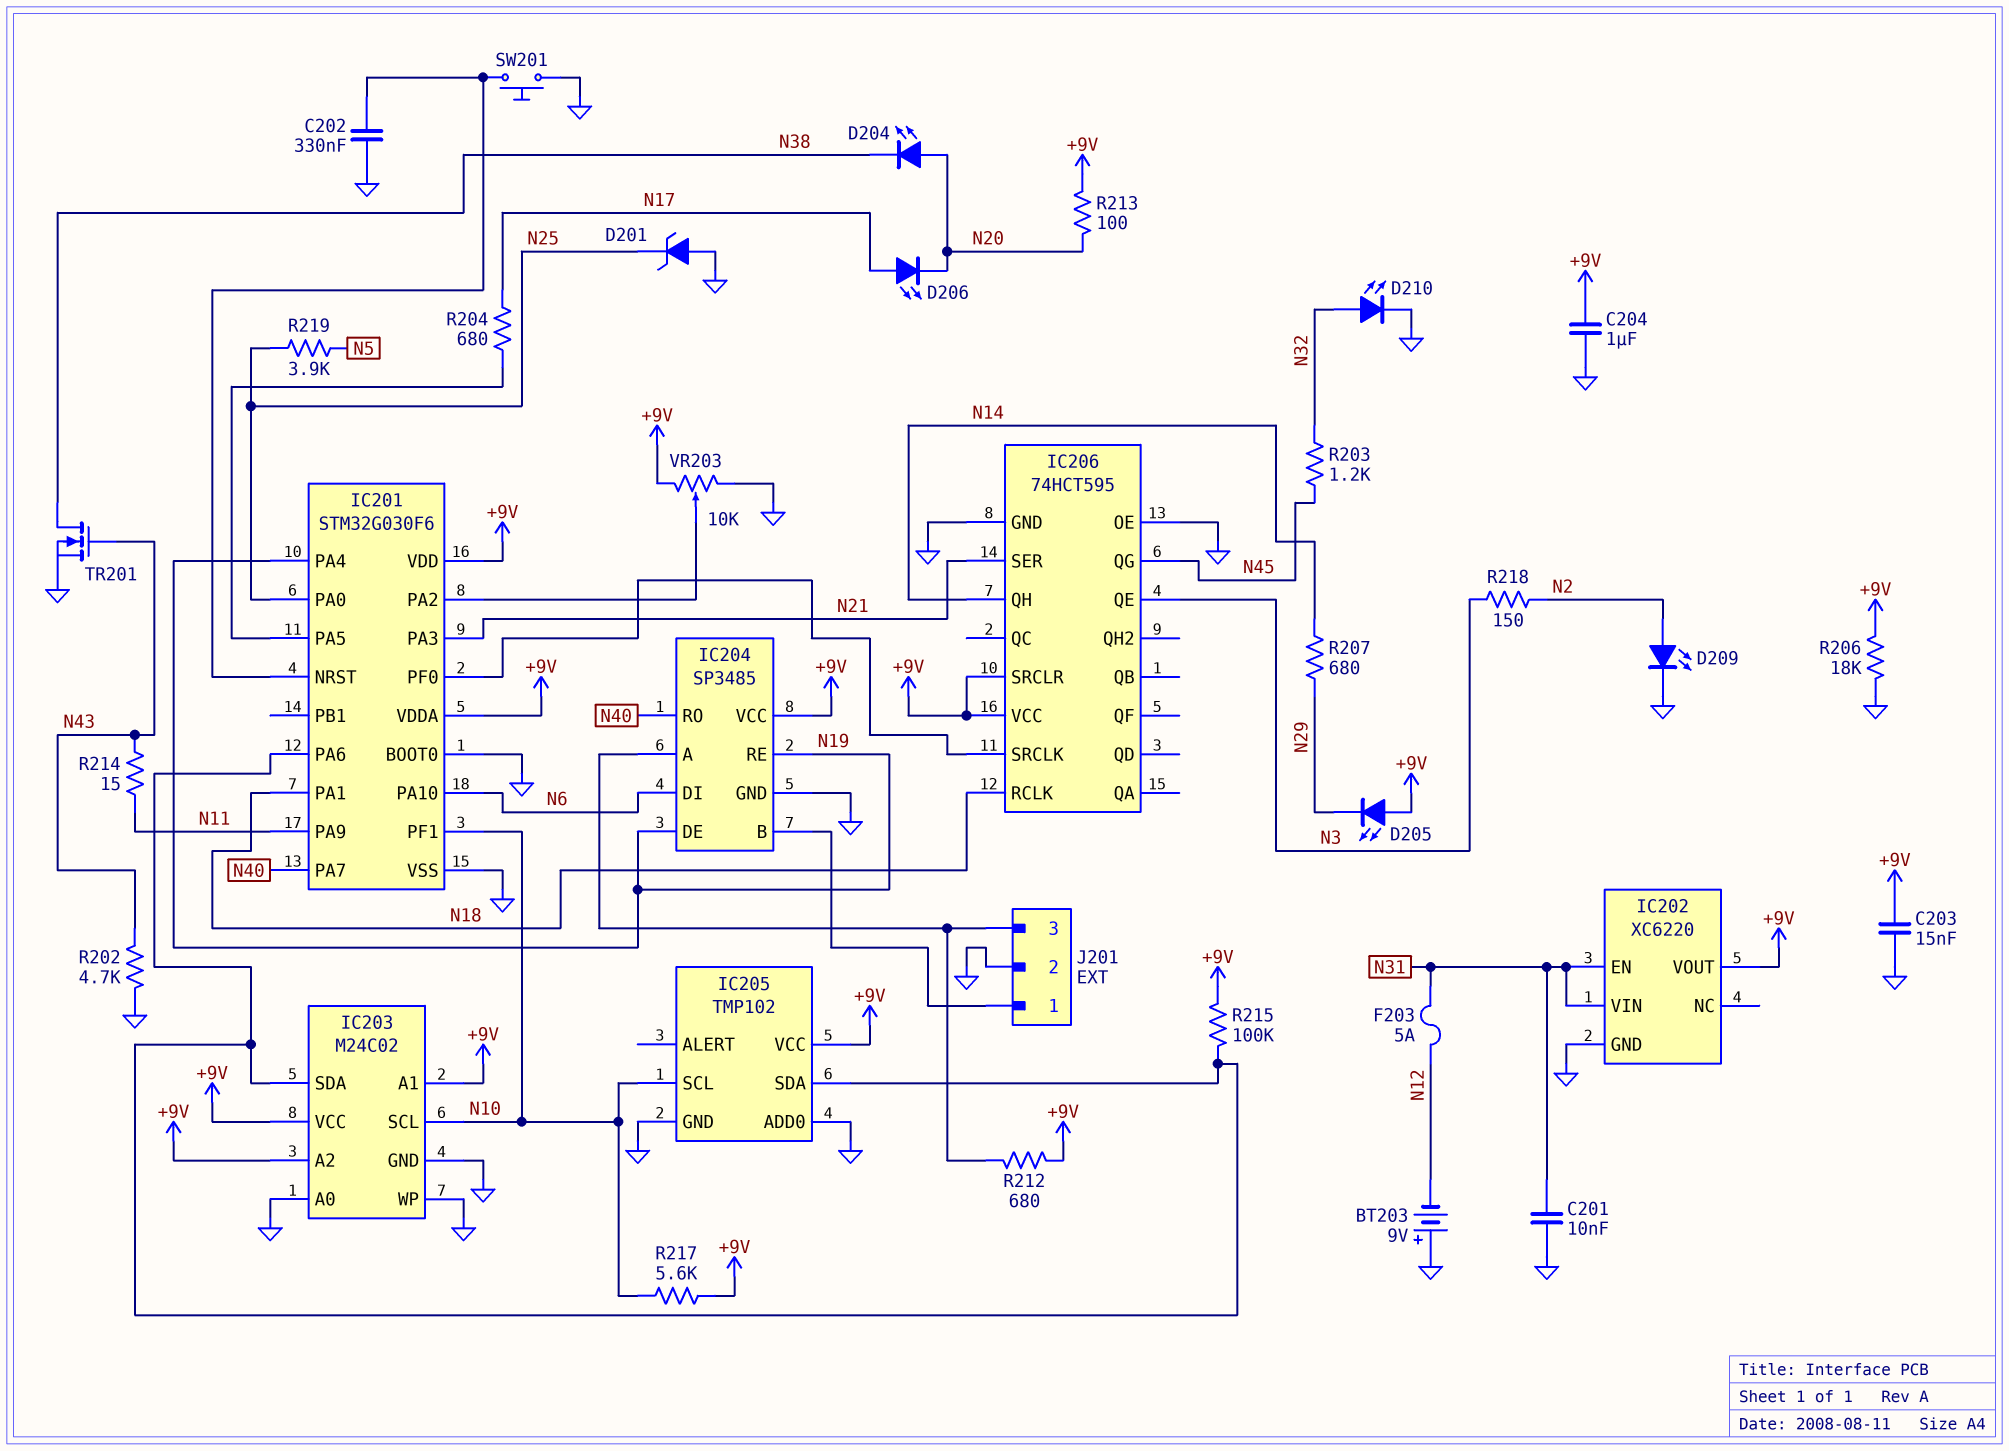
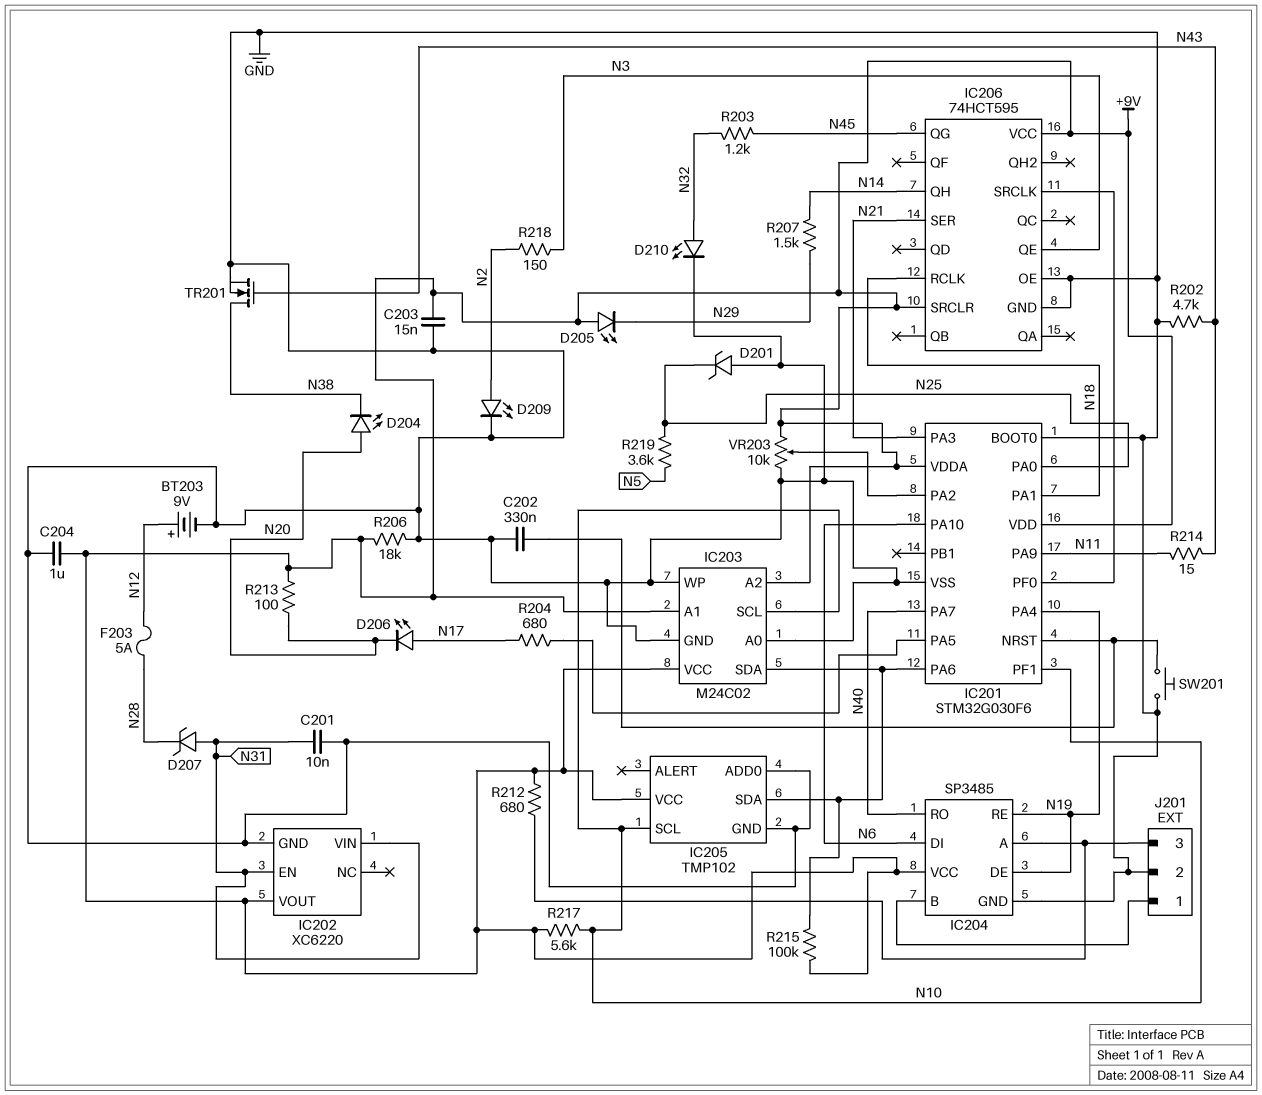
BT203: 9V (plus GND, minus N12) -> 9V (plus N12, minus GND)
D207: none -> zener (A N31, K N28)
F203: 5A (N12, N31) -> 5A (N12, N28)
R207: 680 (N14, N29) -> 1.5k (N14, N29)
R219: 3.9k (N5, N25) -> 3.6k (N5, N25)

